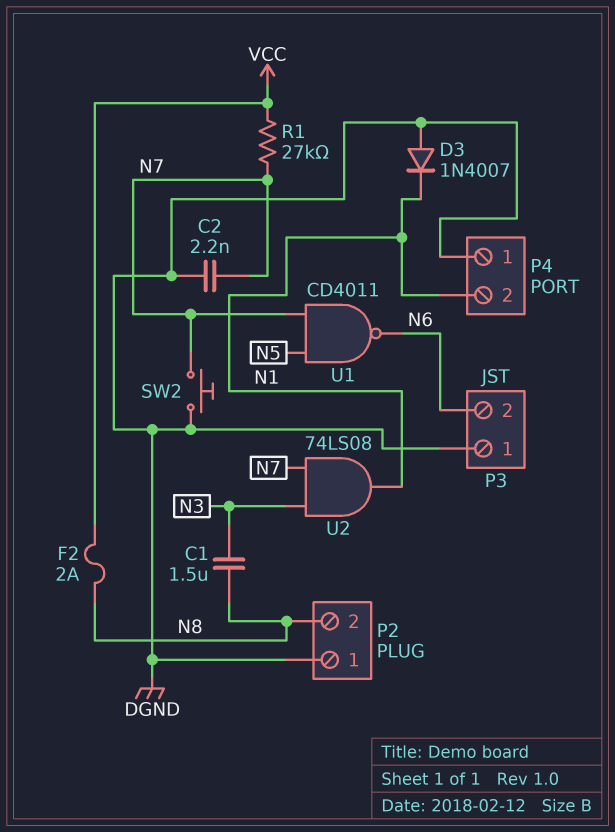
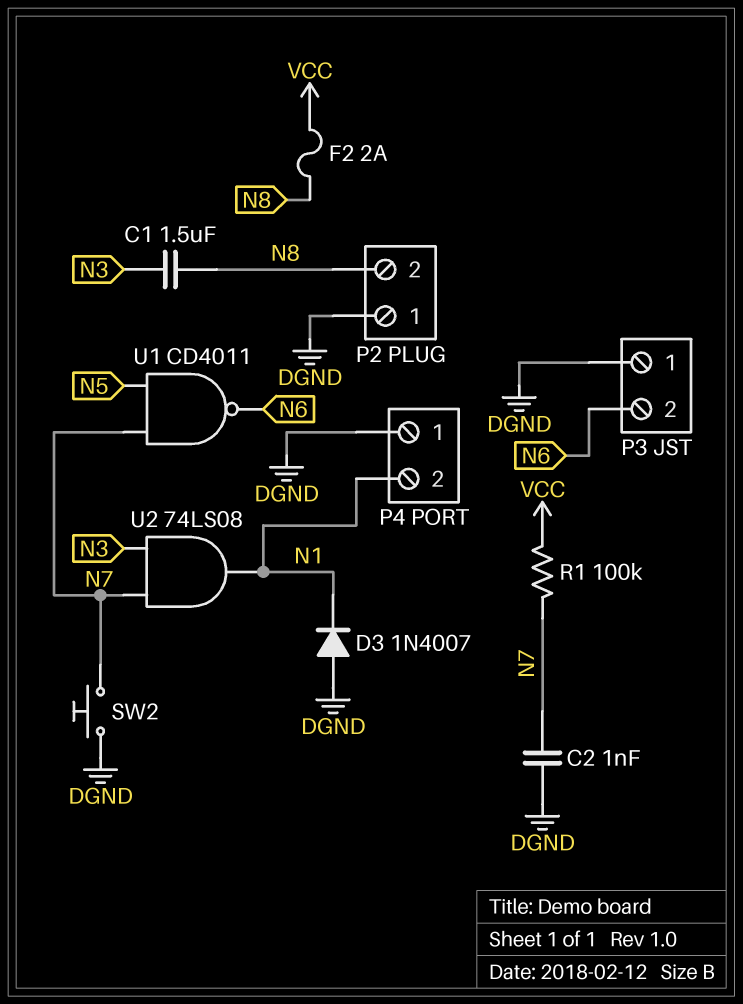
C2: 2.2nF (DGND, N7) -> 1nF (DGND, N7)
R1: 27k (N7, VCC) -> 100k (N7, VCC)

